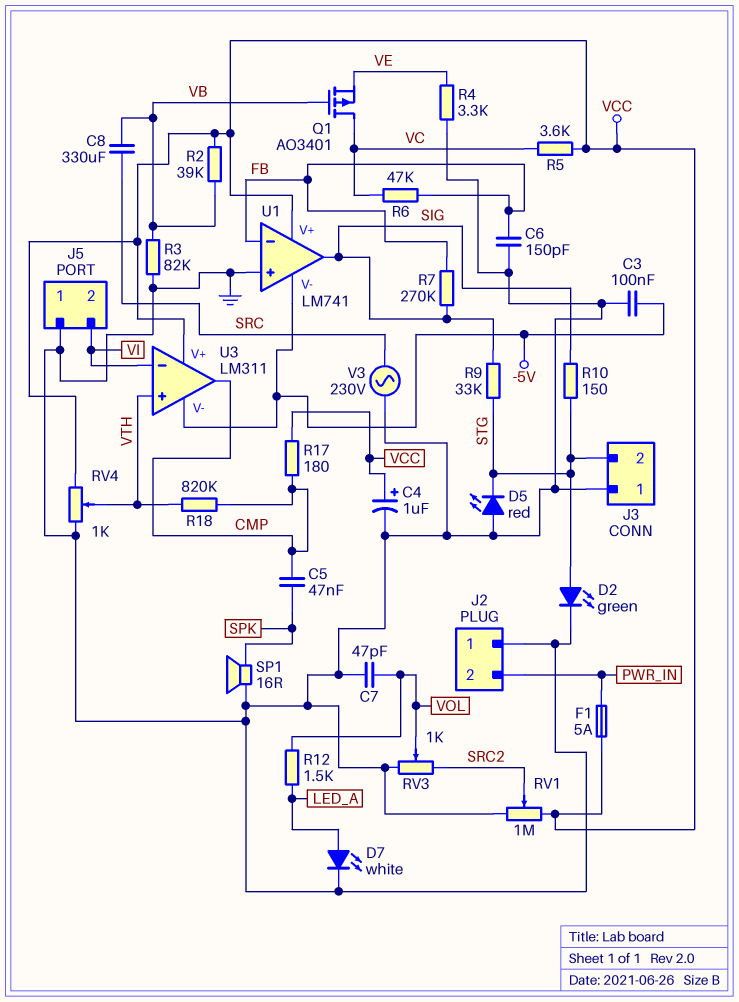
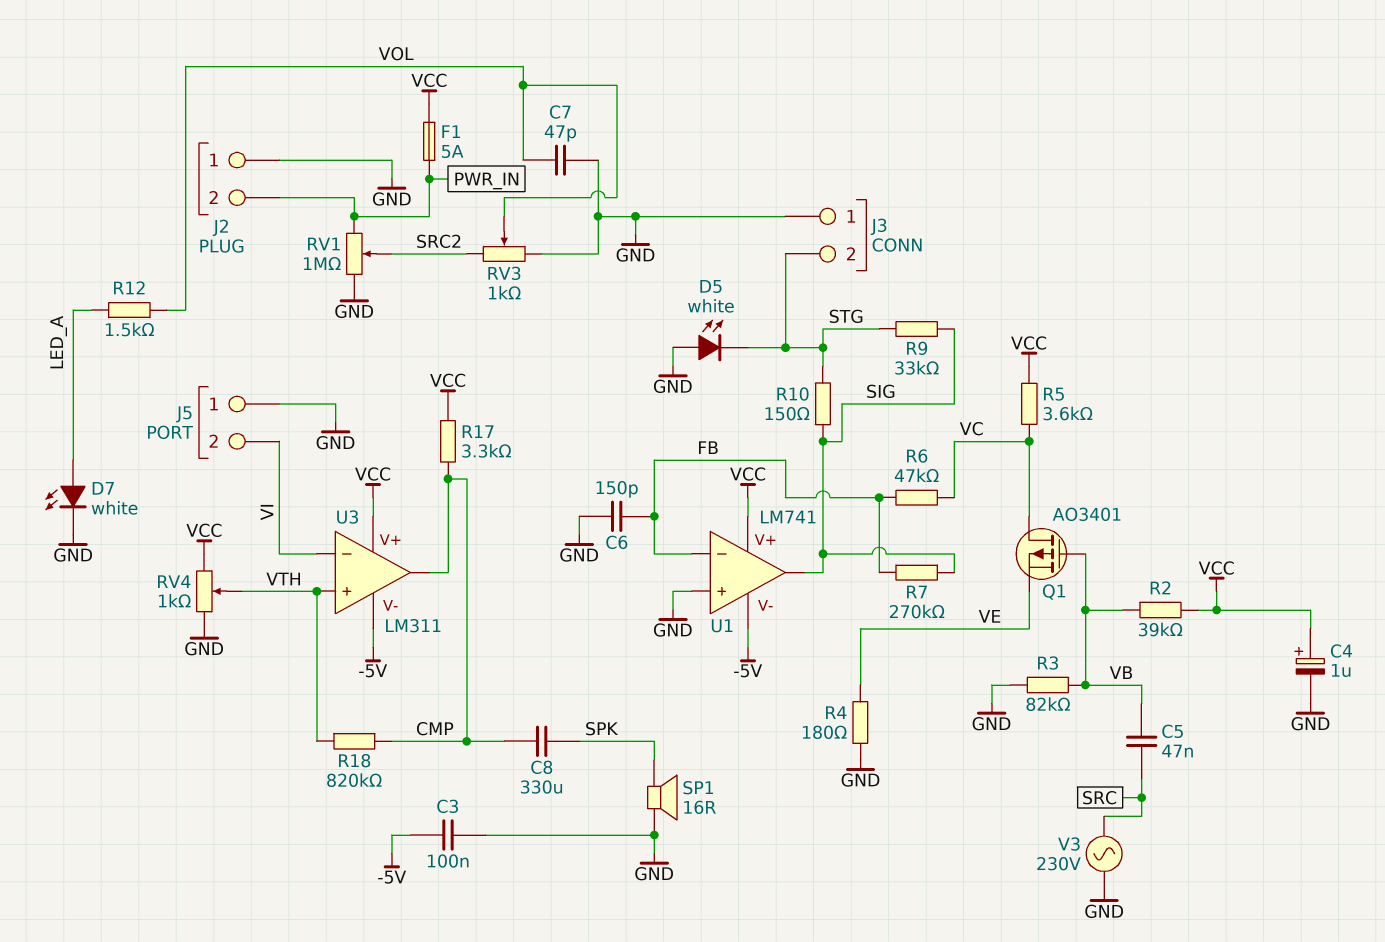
C5: 47nF (CMP, SPK) -> 47nF (SRC, VB)
C8: 330uF (SRC, VB) -> 330uF (CMP, SPK)
D2: LED green (A STG, K GND) -> none
D5: LED red (A GND, K STG) -> LED white (A GND, K STG)
R4: 3.3k (GND, VE) -> 180 (GND, VE)
R17: 180 (CMP, VCC) -> 3.3k (CMP, VCC)
RV1: 1M (GND, VCC, wiper SRC2) -> 1M (GND, PWR_IN, wiper SRC2)

